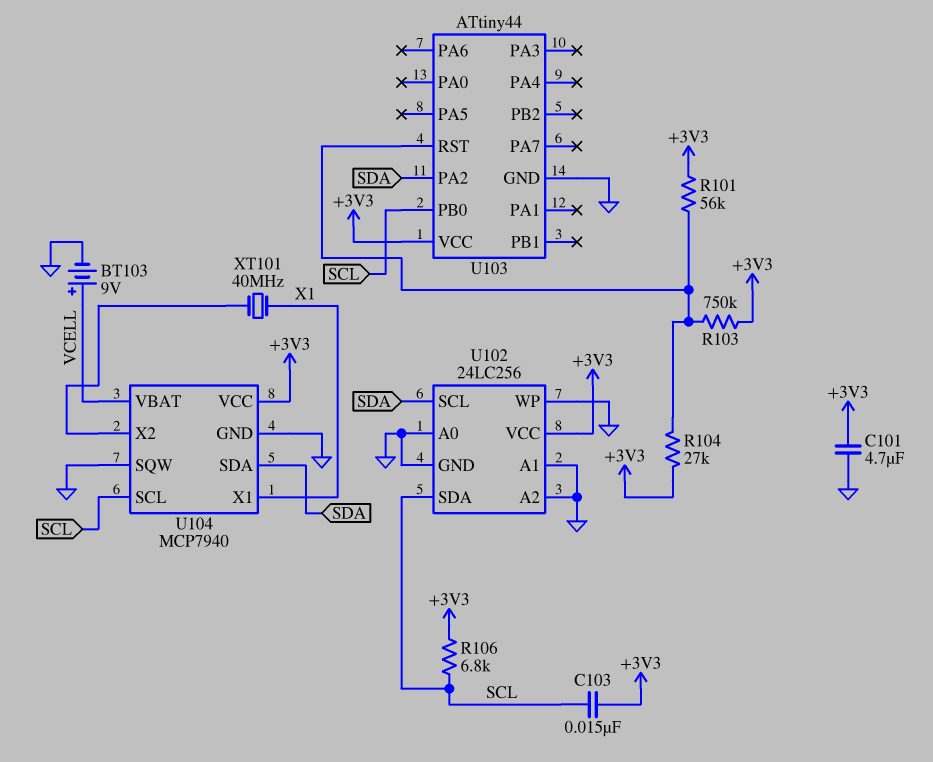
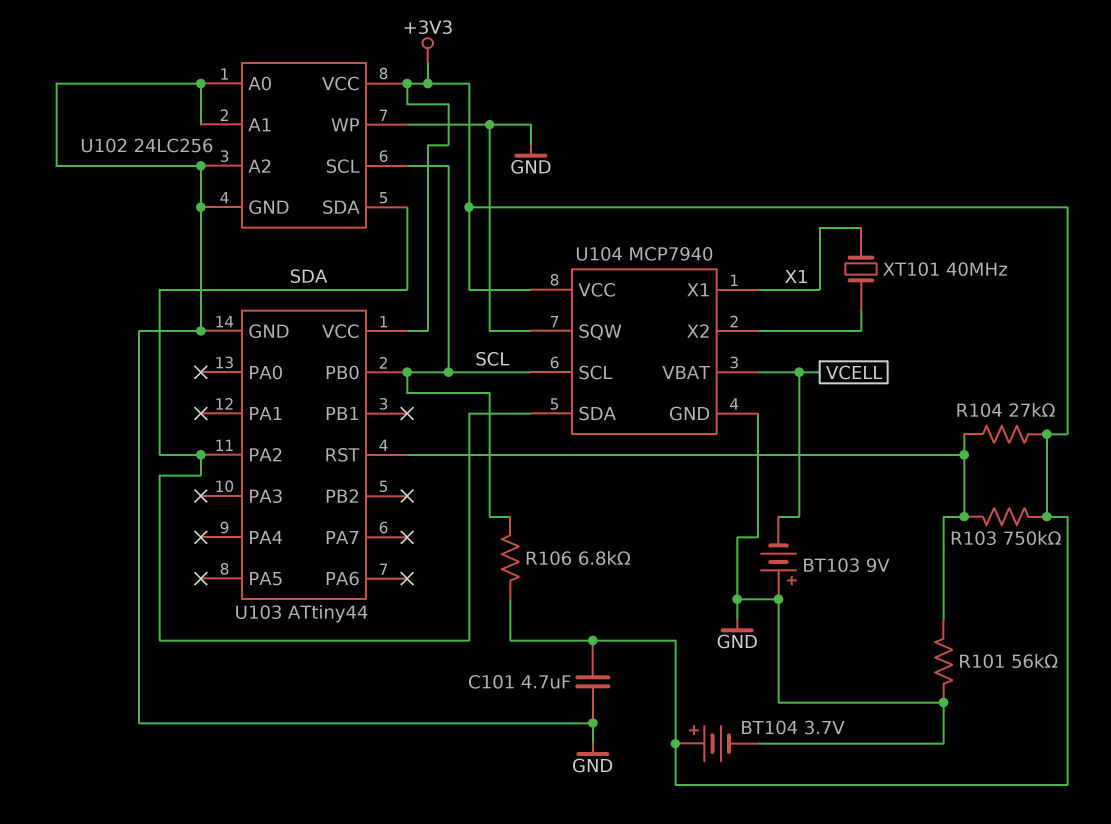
BT103: 9V (plus VCELL, minus GND) -> 9V (plus GND, minus VCELL)
BT104: none -> 3.7V (plus +3V3, minus GND)
C103: 15nF (+3V3, SCL) -> none
R101: 56k (+3V3, U103/RST) -> 56k (GND, U103/RST)
U102 pin SCL: SDA -> SCL
U102 pin SDA: SCL -> SDA

